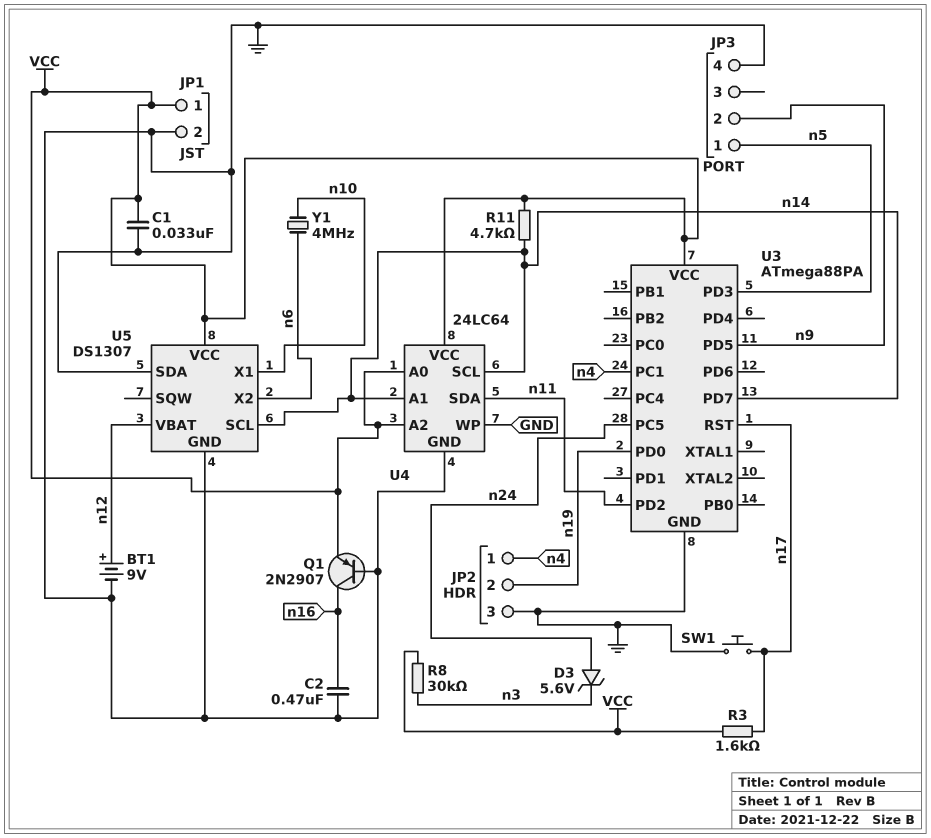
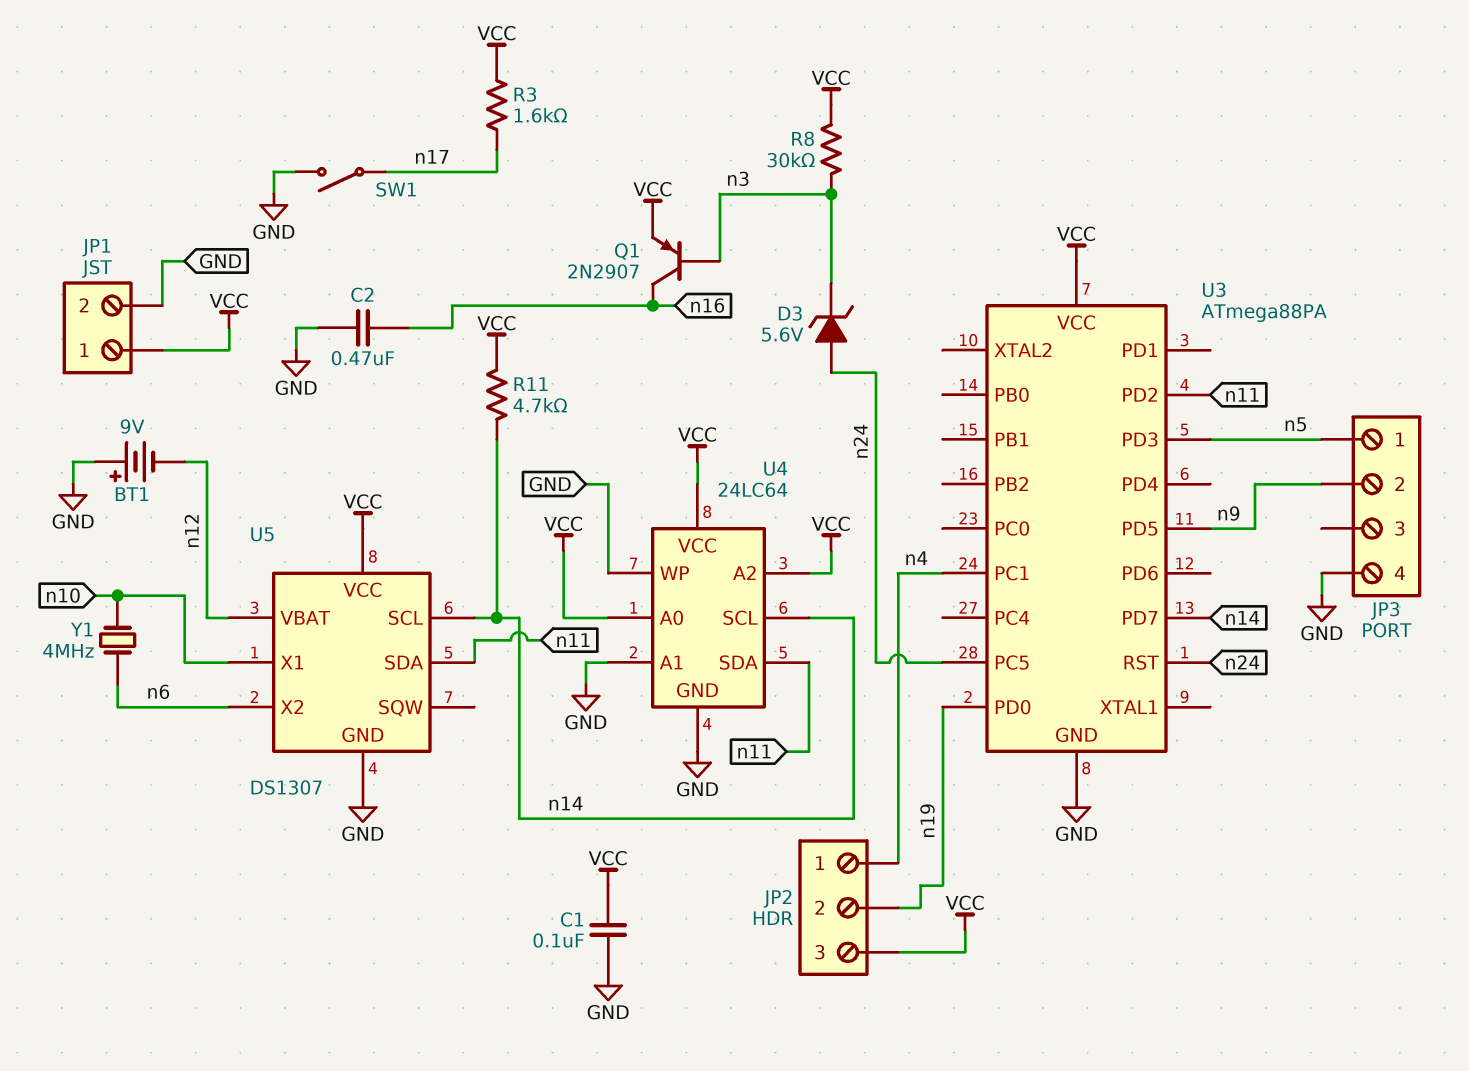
BT1: 9V (plus n12, minus GND) -> 9V (plus GND, minus n12)
C1: 33nF (GND, VCC) -> 100nF (GND, VCC)
JP2 pin 3: GND -> VCC
Q1: PNP 2N2907 (B GND, C n16, E VCC) -> PNP 2N2907 (B n3, C n16, E VCC)
SW1: button (GND, n17) -> switch (GND, n17)
U3 pin RST: n17 -> n24
U4 pin A1: n14 -> GND
U5 pin SDA: GND -> n11

